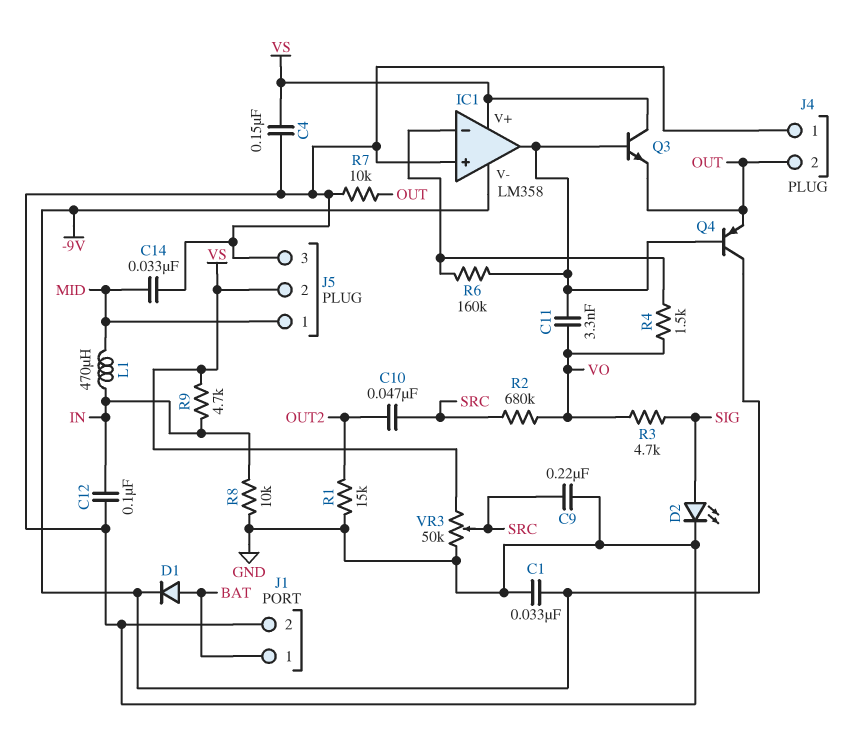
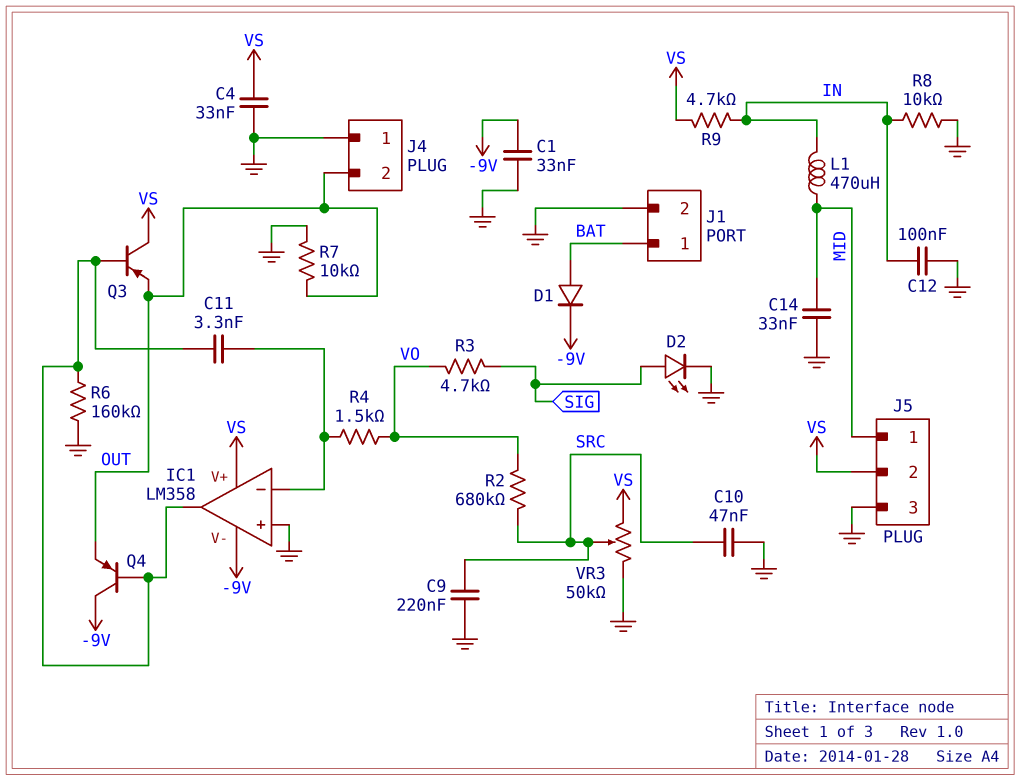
C4: 150nF (GND, VS) -> 33nF (GND, VS)
C10: 47nF (OUT2, SRC) -> 47nF (GND, SRC)
C11: 3.3nF (IC1/out, VO) -> 3.3nF (IC1/in-, IC1/out)
Q3: NPN (B IC1/out, C VS, E OUT) -> PNP (B IC1/out, C VS, E OUT)
R1: 15k (GND, OUT2) -> none
R6: 160k (IC1/in-, IC1/out) -> 160k (GND, IC1/out)

